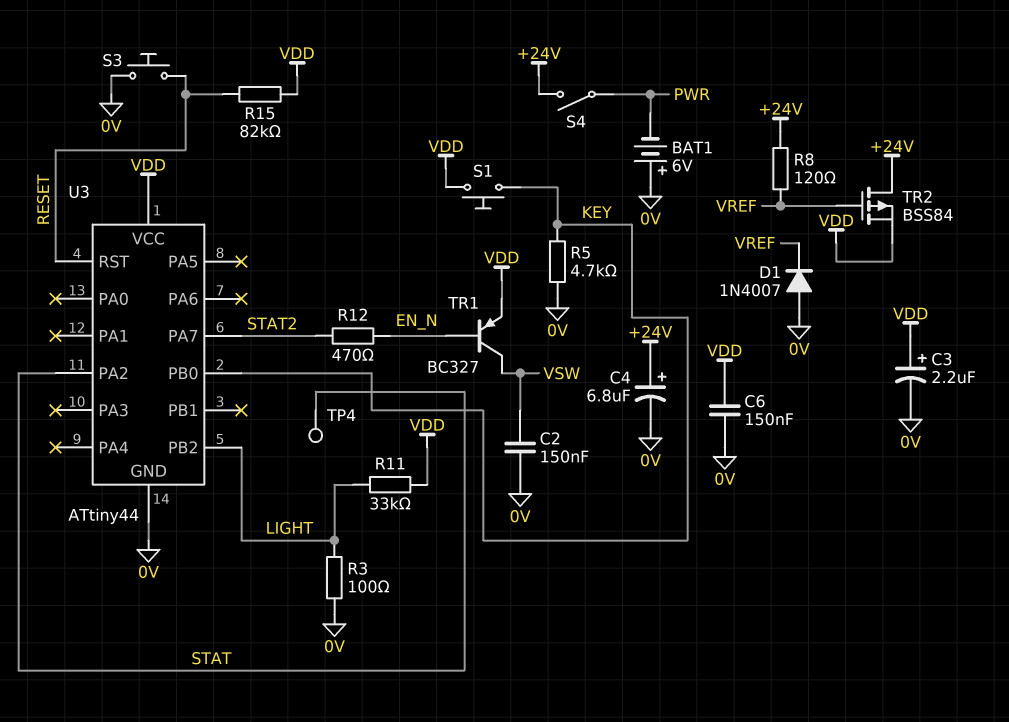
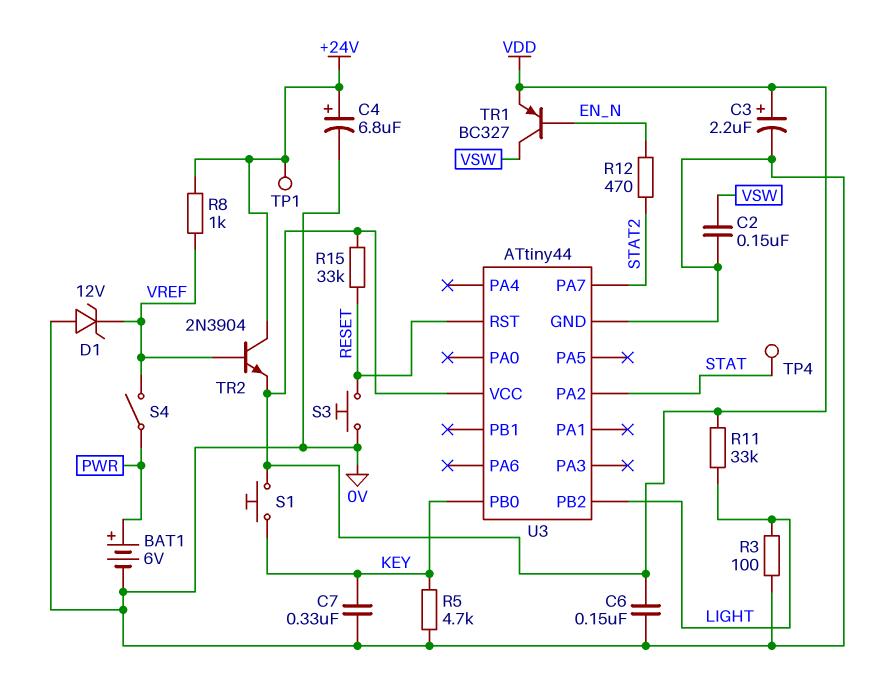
BAT1: 6V (plus 0V, minus PWR) -> 6V (plus PWR, minus 0V)
C7: none -> 330nF (0V, KEY)
D1: diode 1N4007 (A 0V, K VREF) -> zener 12V (A 0V, K VREF)
R8: 120 (+24V, VREF) -> 1k (+24V, VREF)
R15: 82k (RESET, VDD) -> 33k (RESET, VDD)
S4: switch (+24V, PWR) -> switch (PWR, VREF)
TP1: none -> test point (+24V)
TR2: PMOS BSS84 (G VREF, D +24V, S VDD) -> NPN 2N3904 (B VREF, C +24V, E VDD)

